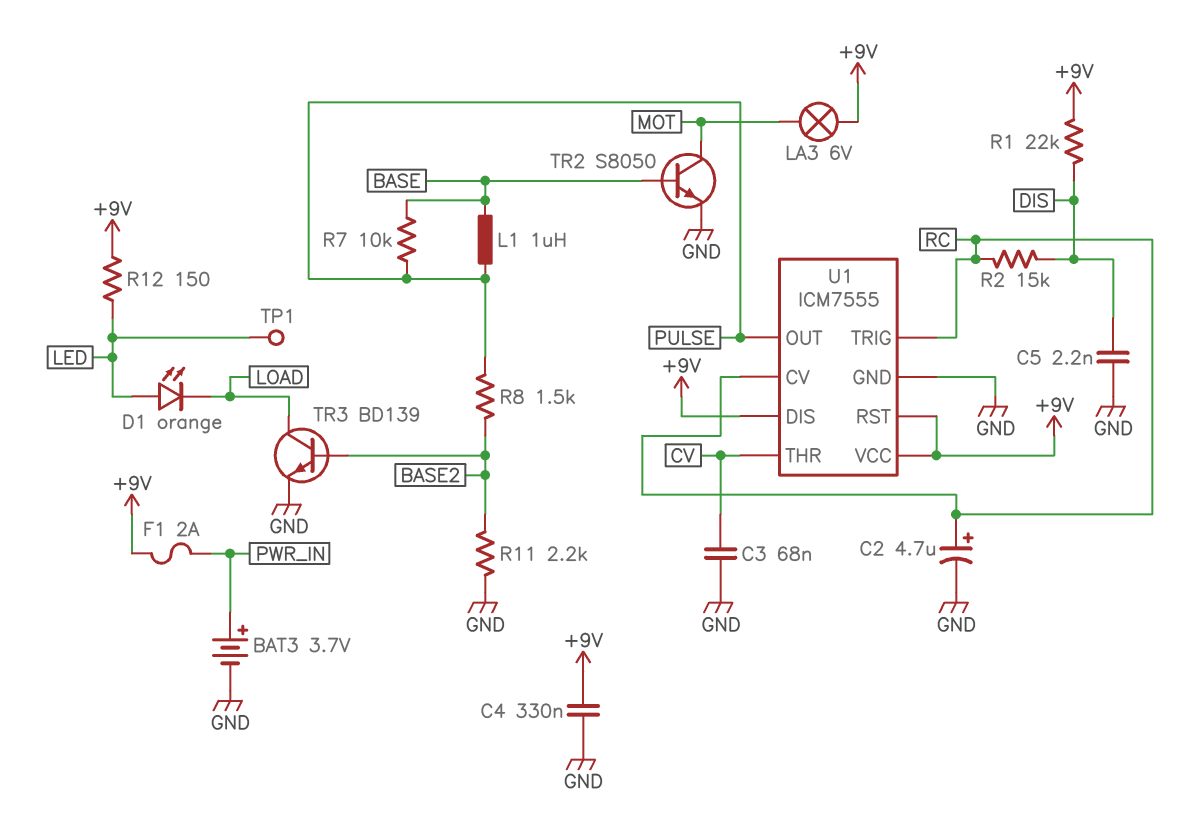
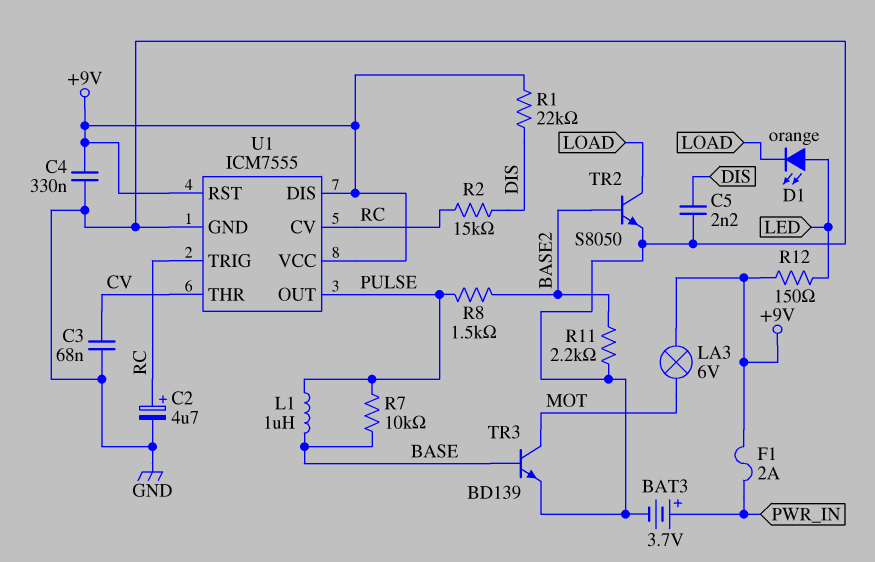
TP1: test point (LED) -> none
TR2: NPN S8050 (B BASE, C MOT, E GND) -> NPN S8050 (B BASE2, C LOAD, E GND)
TR3: NPN BD139 (B BASE2, C LOAD, E GND) -> NPN BD139 (B BASE, C MOT, E GND)

